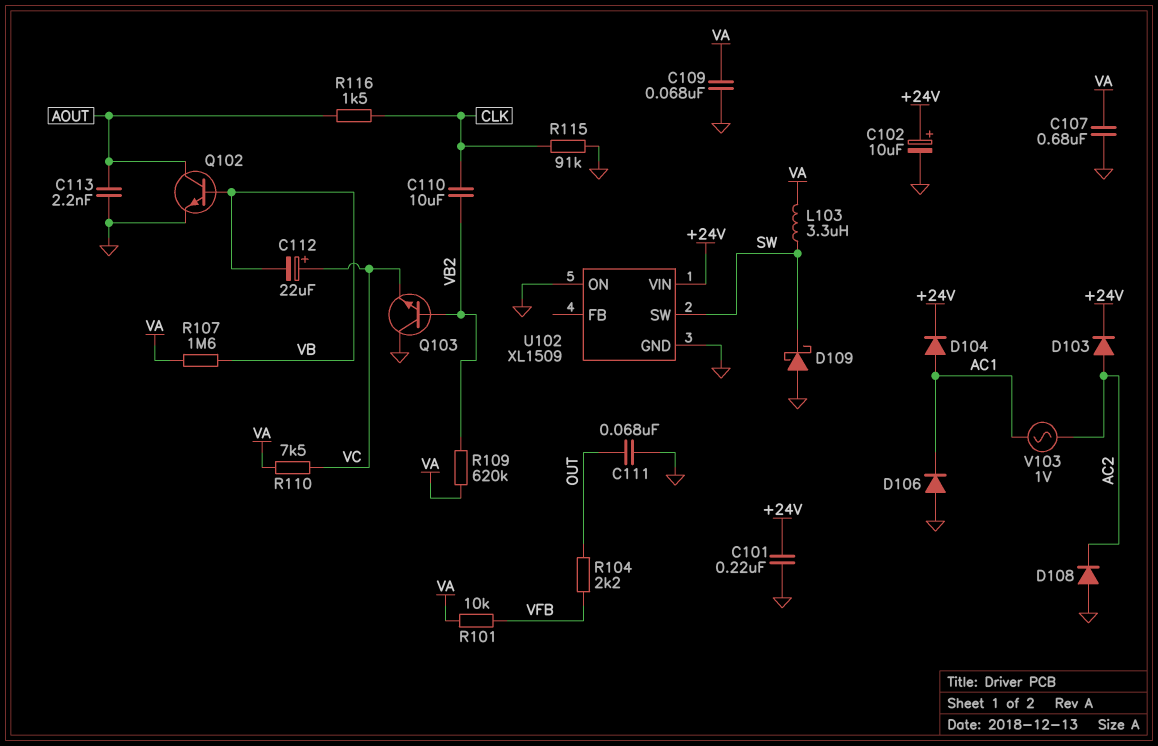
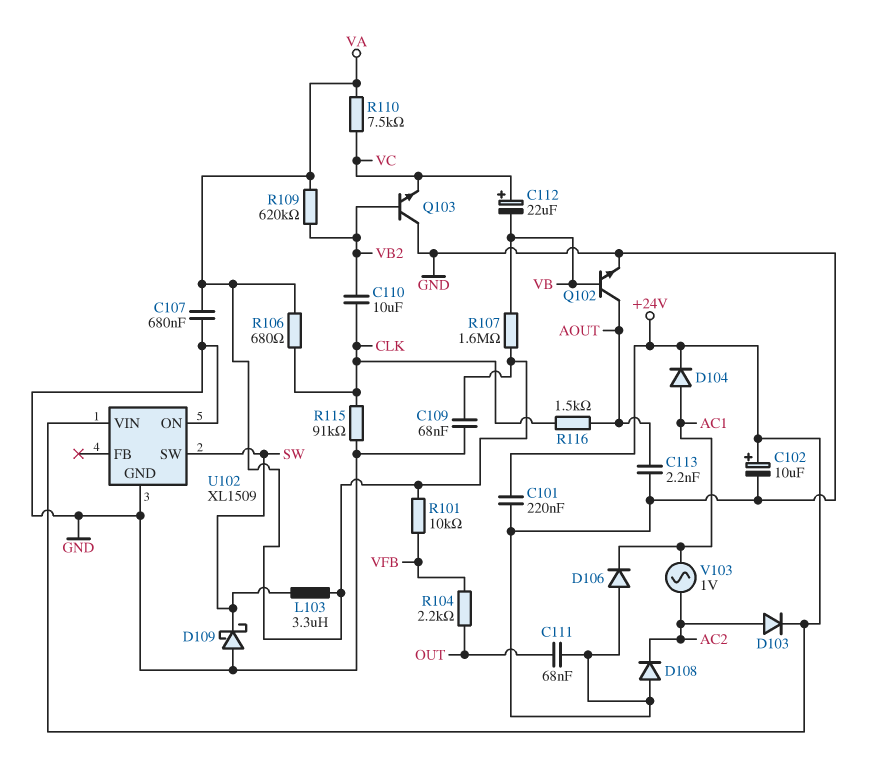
R106: none -> 680 (CLK, VA)

